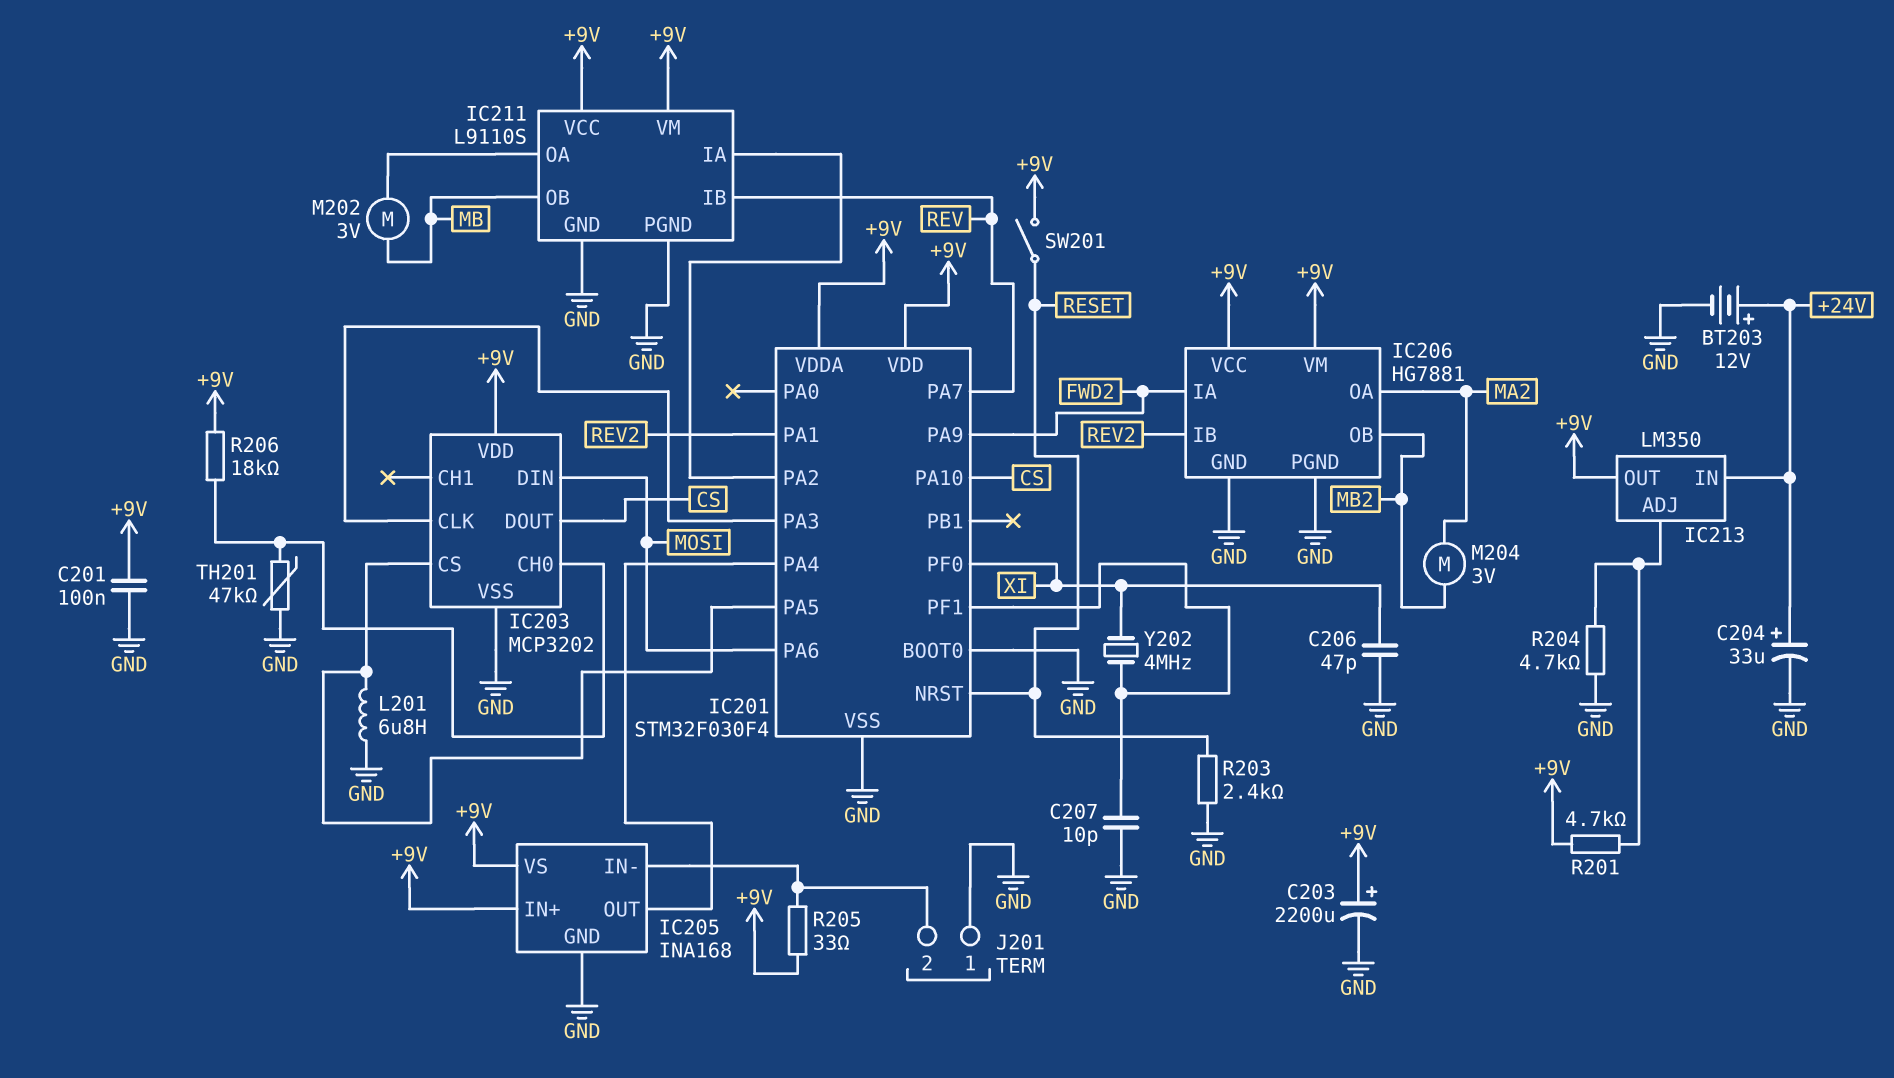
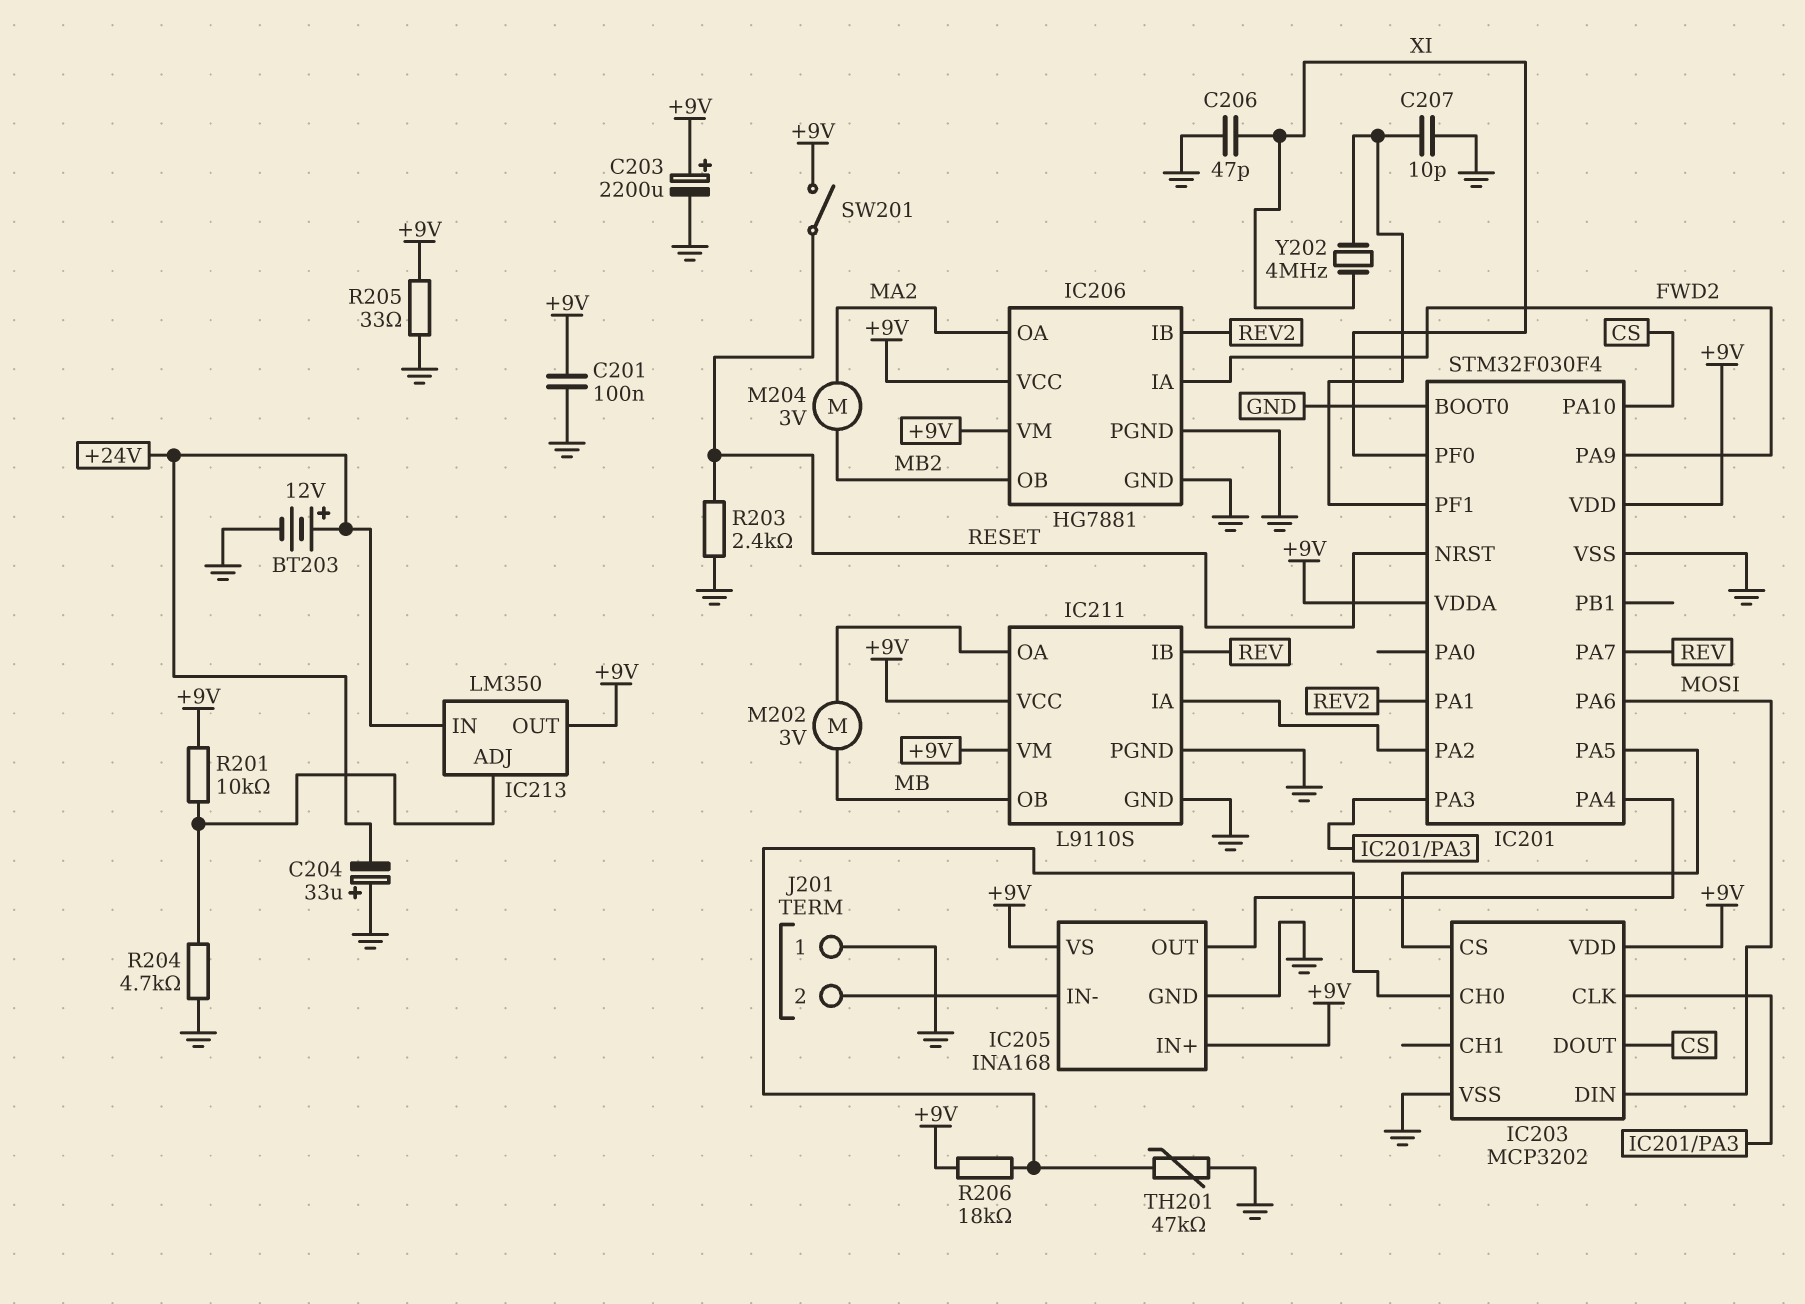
C204: 33uF (plus +24V, minus GND) -> 33uF (plus GND, minus +24V)
L201: 6.8uH (GND, IC201/PA5) -> none
R201: 4.7k (+9V, IC213/ADJ) -> 10k (+9V, IC213/ADJ)
R205: 33 (+9V, IC205/IN-) -> 33 (+9V, GND)

